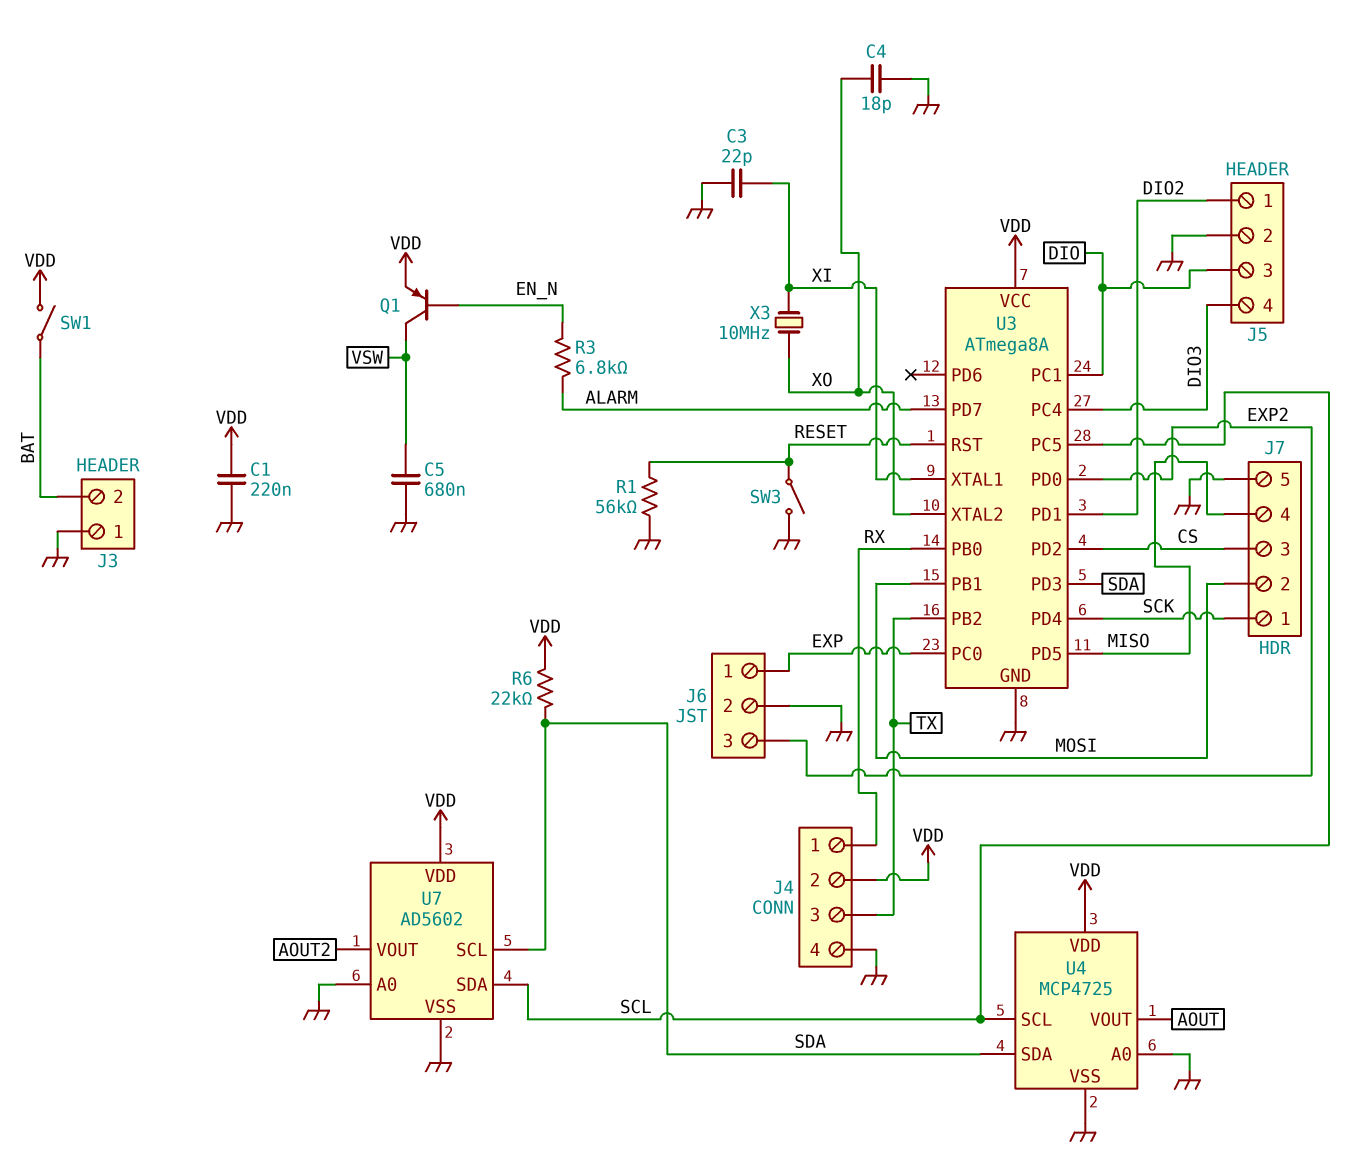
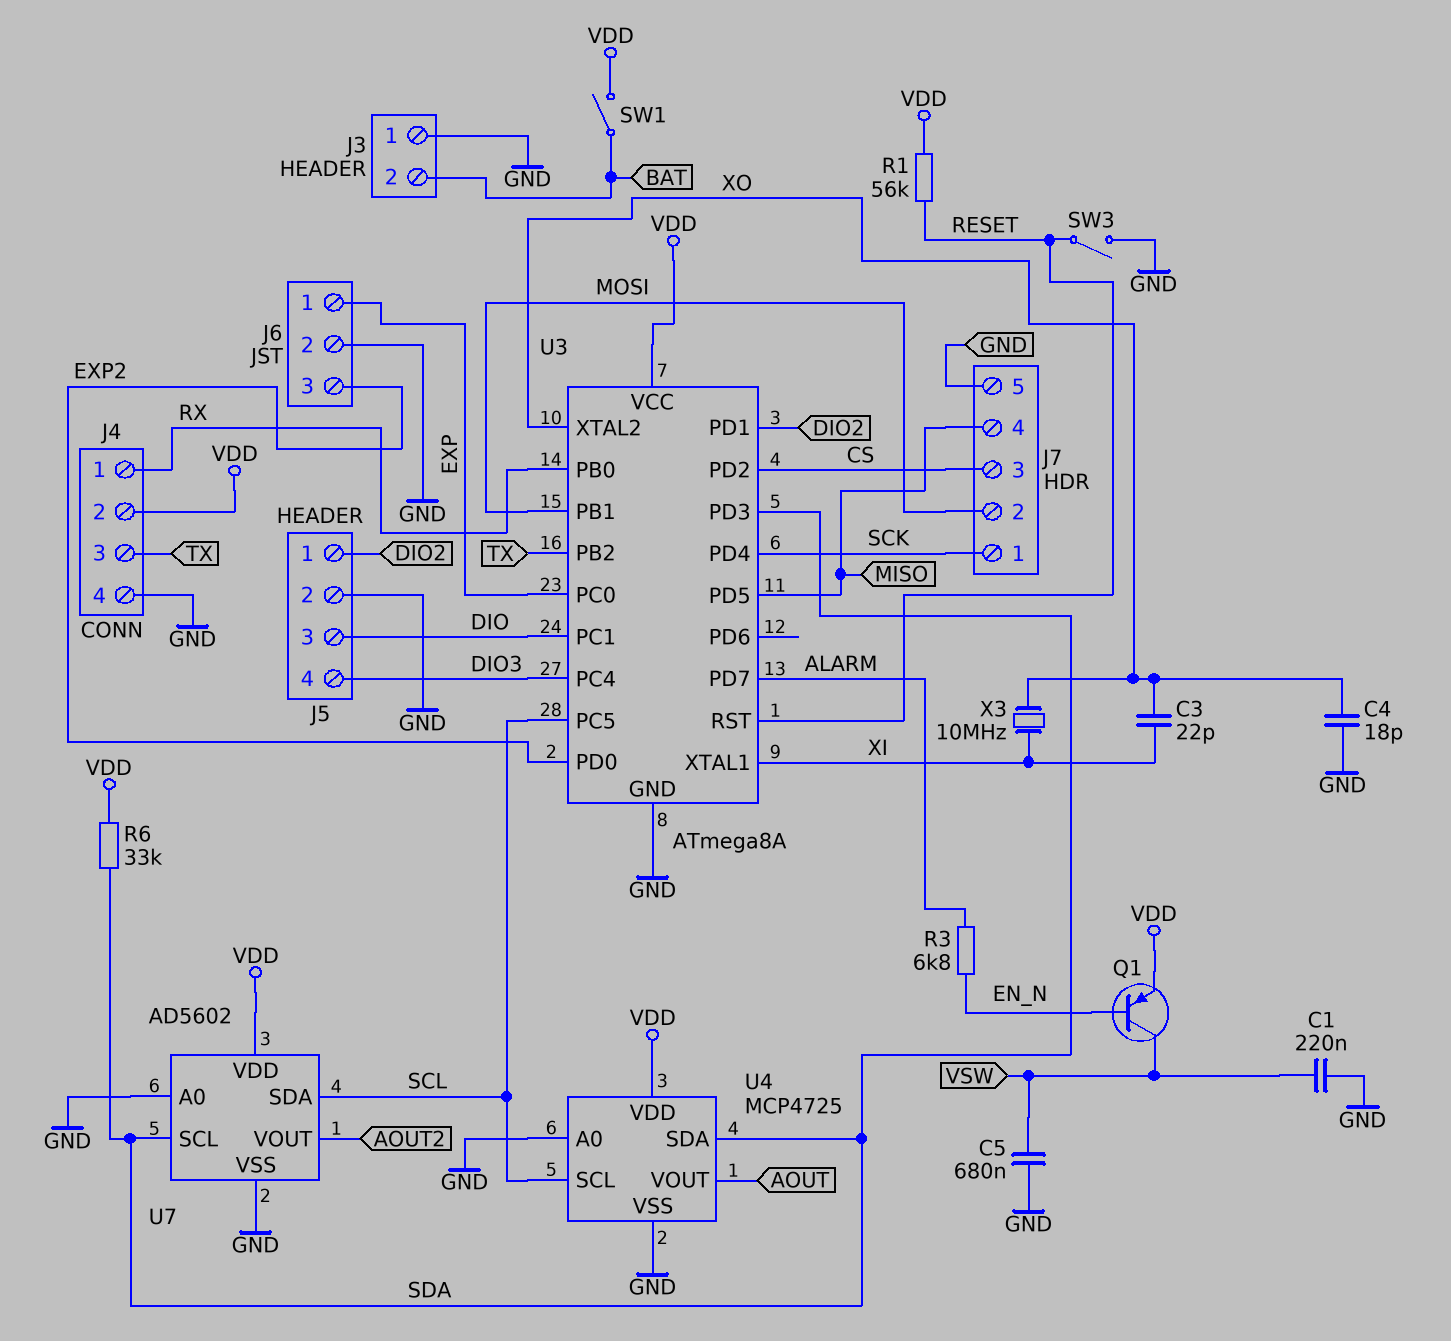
C1: 220nF (GND, VDD) -> 220nF (GND, VSW)
C3: 22pF (GND, XI) -> 22pF (XI, XO)
R1: 56k (GND, RESET) -> 56k (RESET, VDD)
R6: 22k (SDA, VDD) -> 33k (SDA, VDD)

